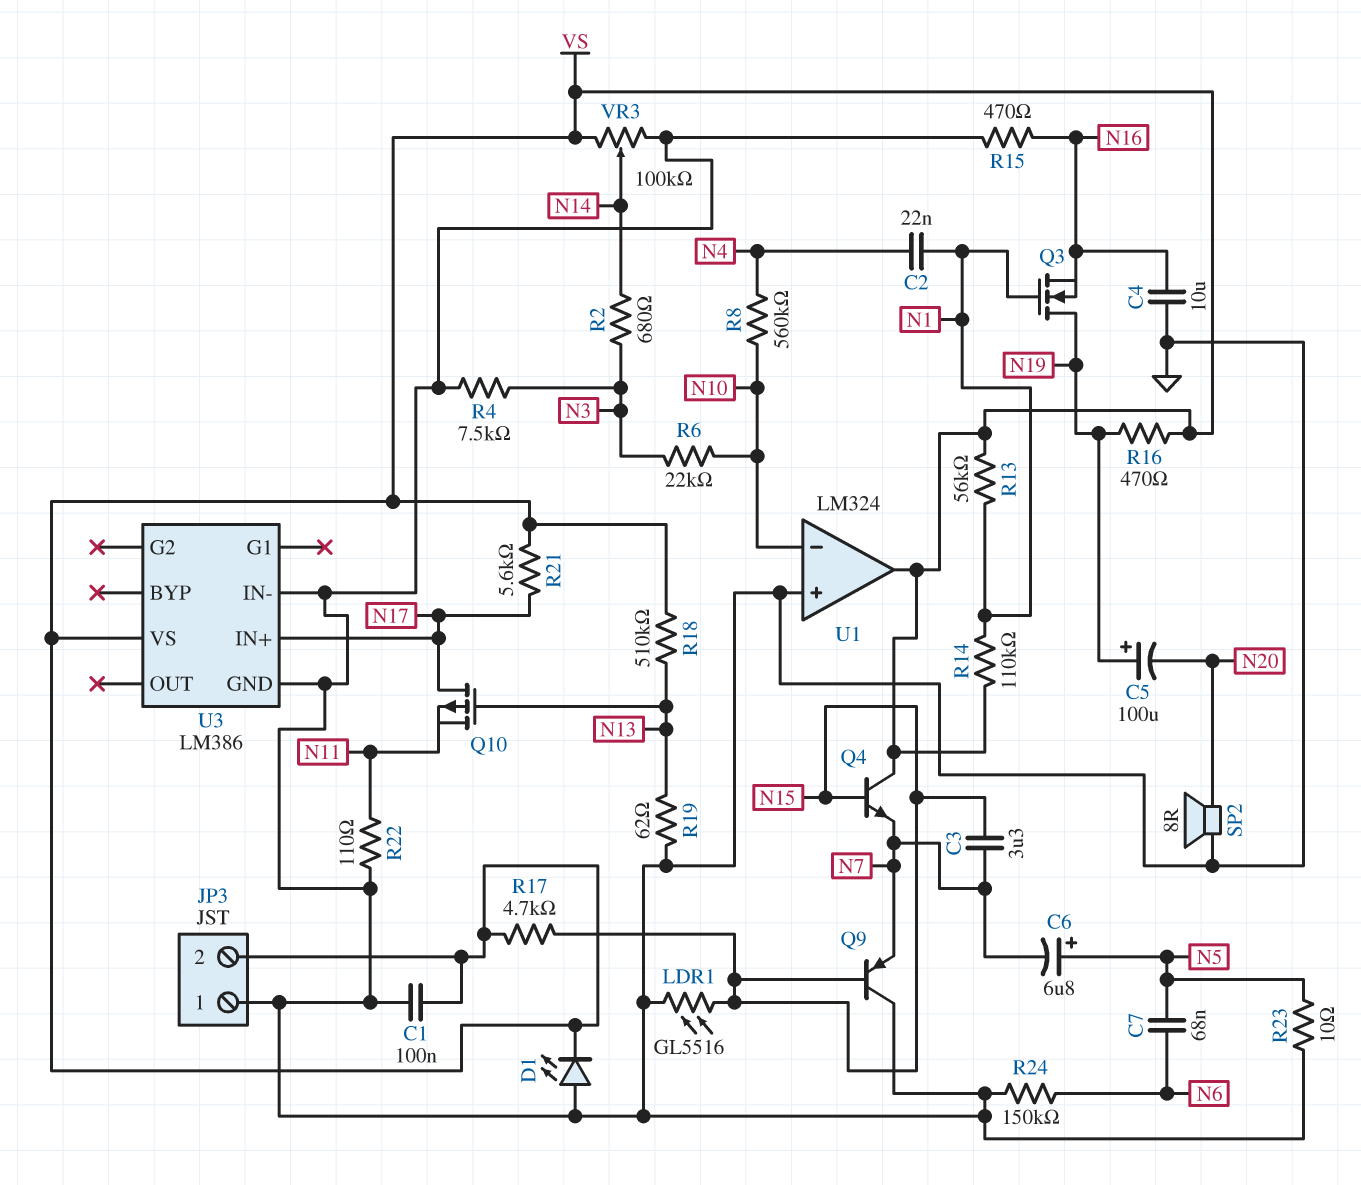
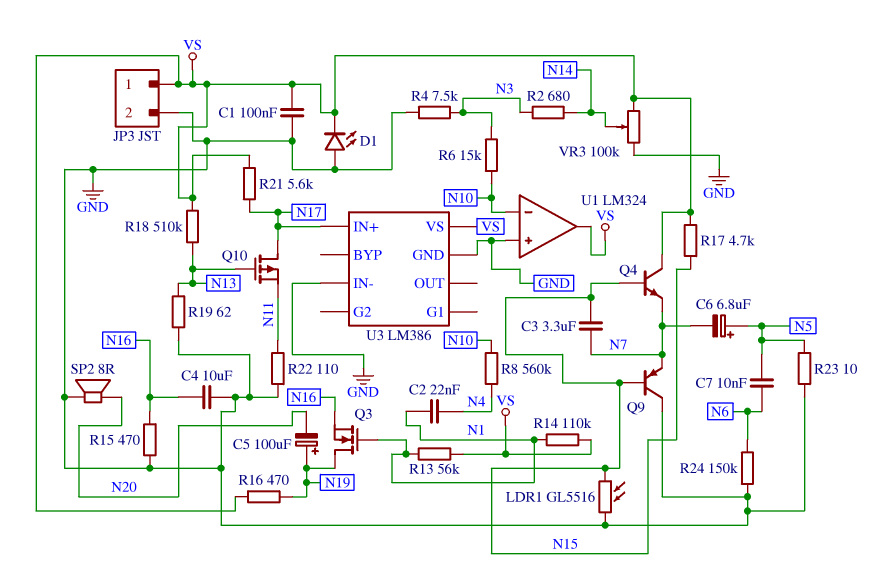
C7: 68nF (N5, N6) -> 10nF (N5, N6)
JP3 pin 1: GND -> VS
JP3 pin 2: VS -> GND
R6: 22k (N3, N10) -> 15k (N3, N10)

